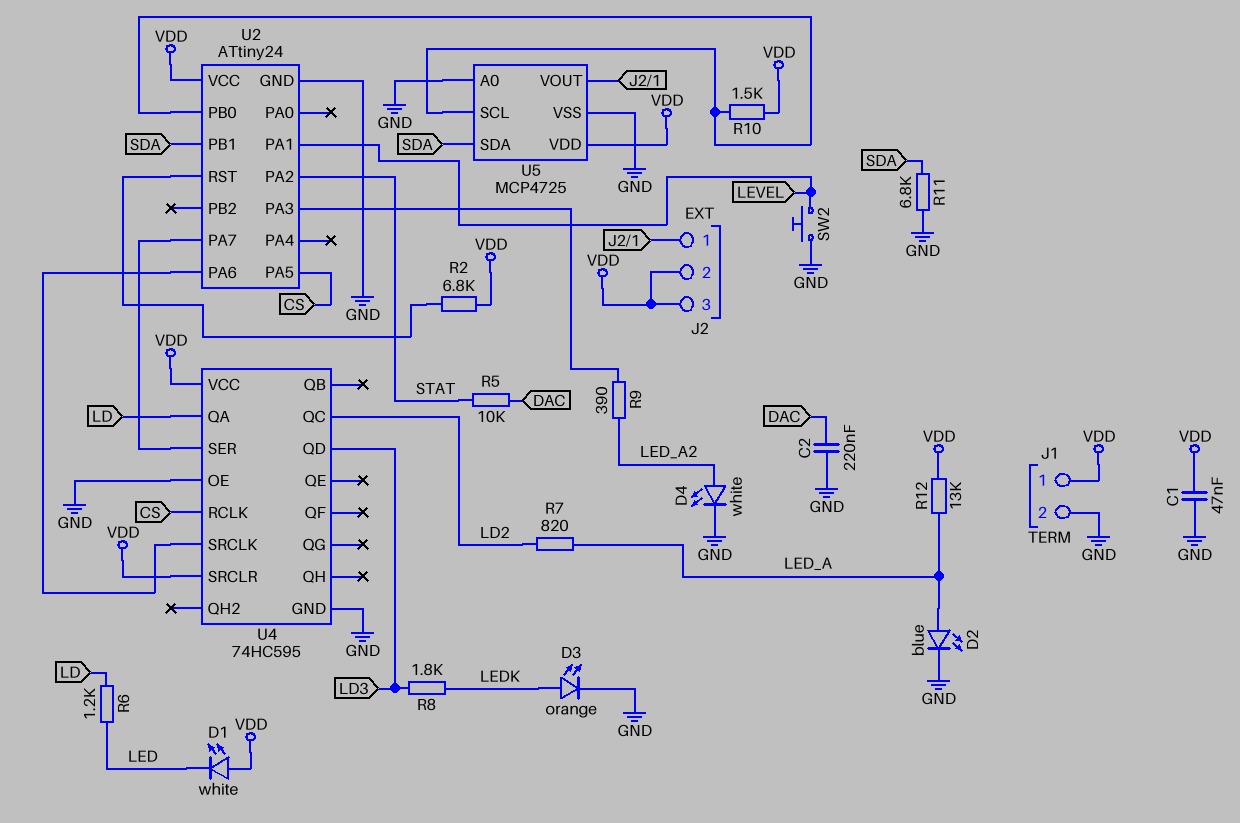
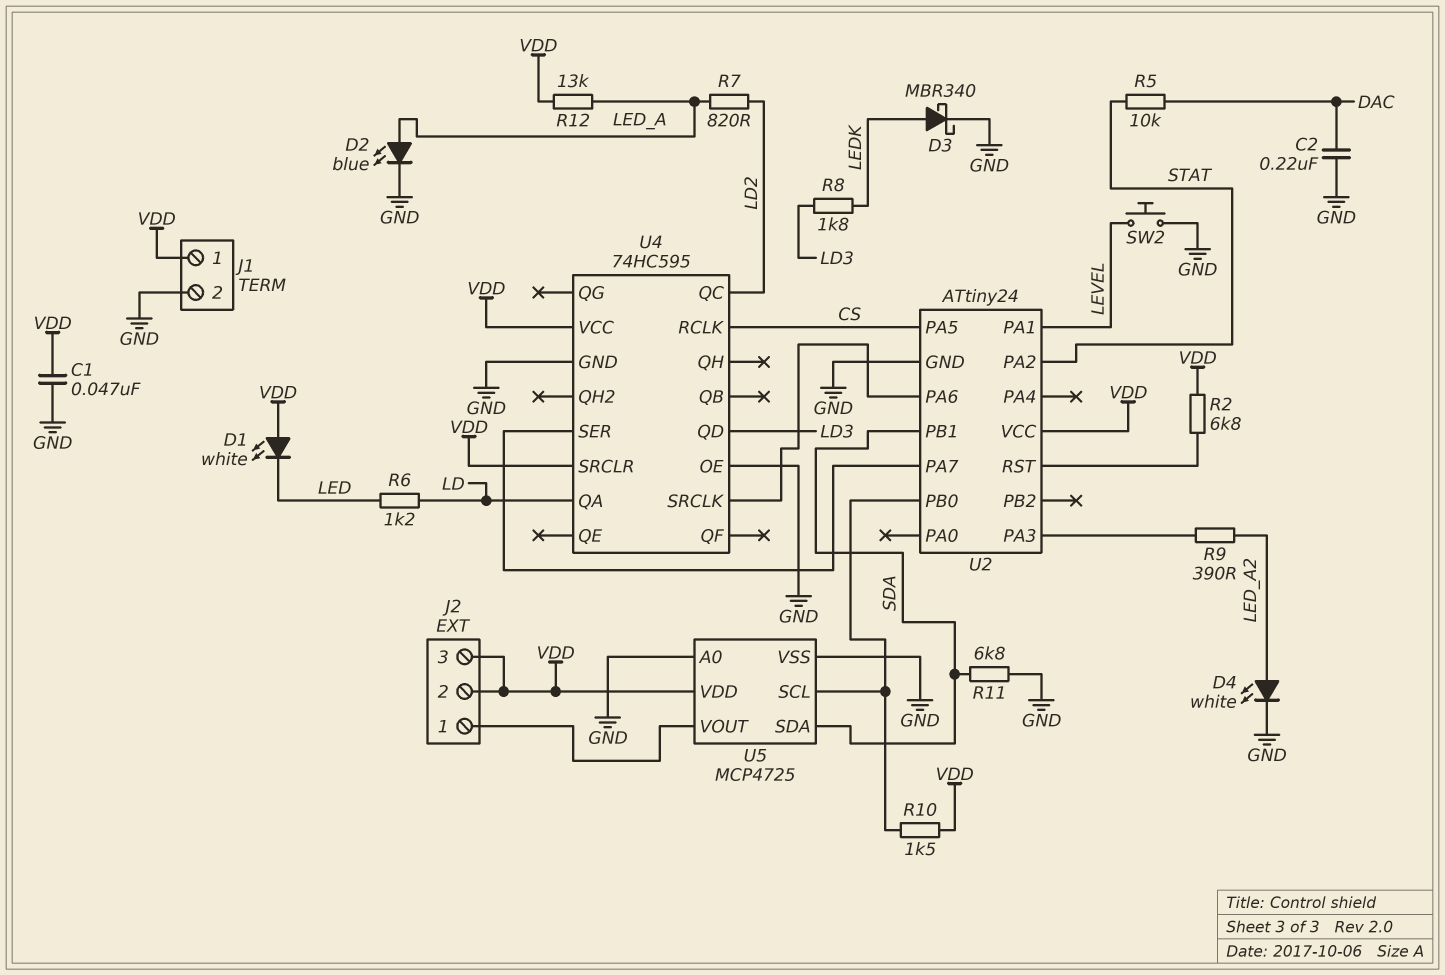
D3: LED orange (A LEDK, K GND) -> schottky MBR340 (A LEDK, K GND)

